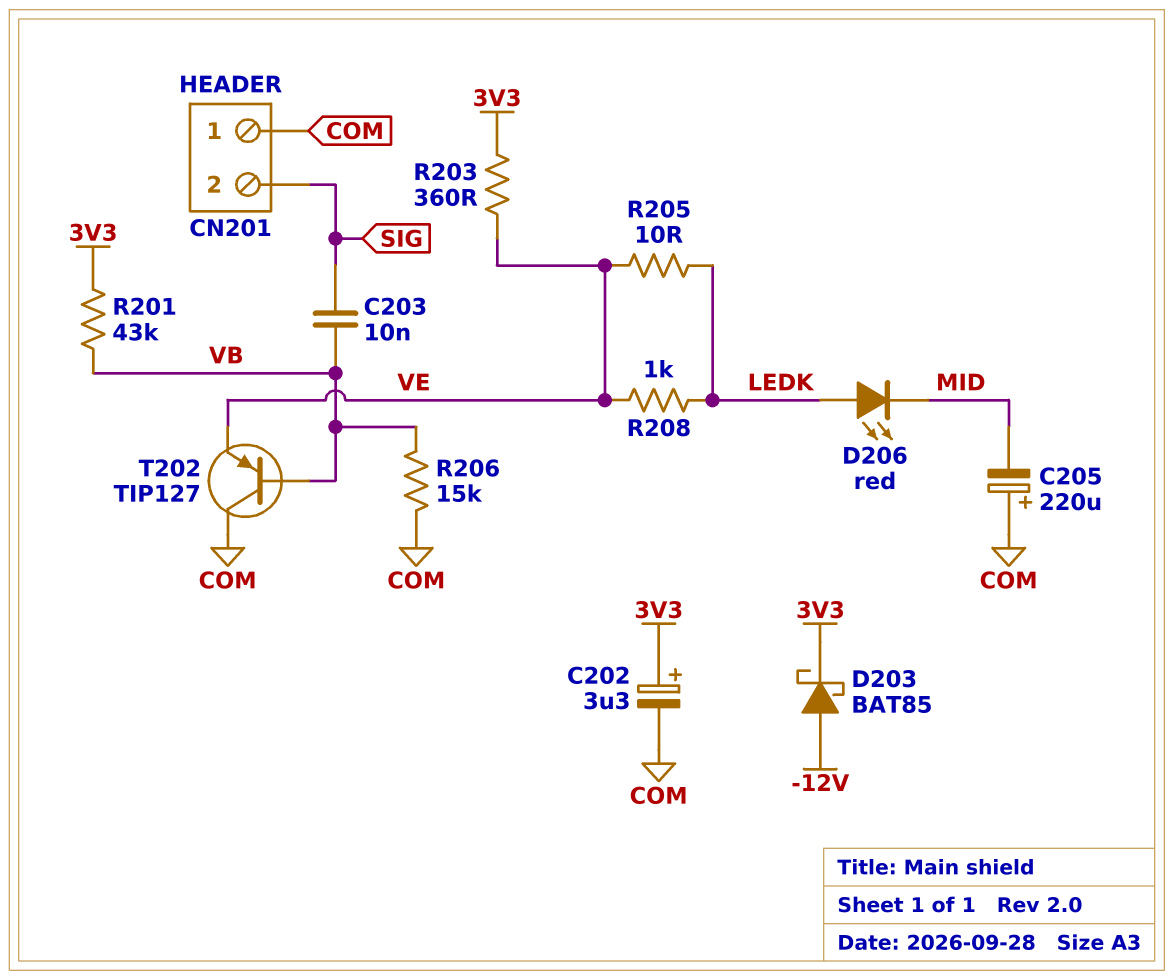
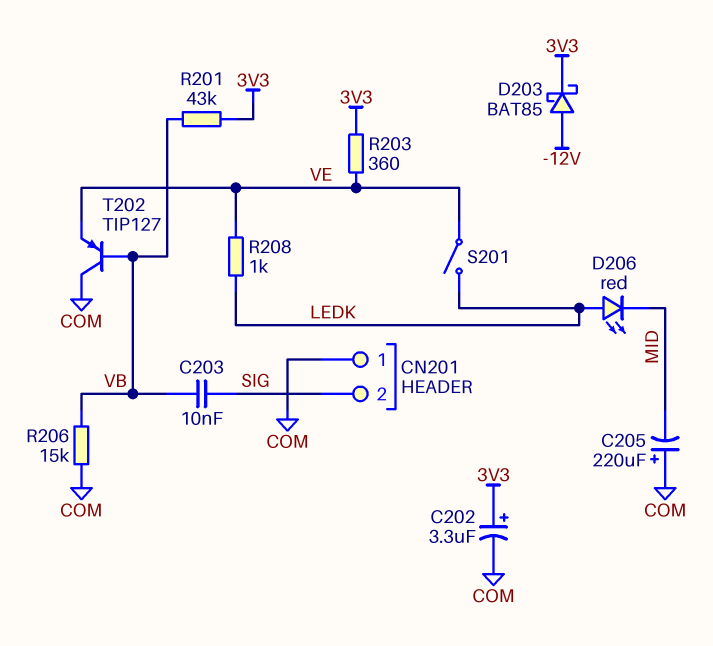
R205: 10 (LEDK, VE) -> none
S201: none -> switch (LEDK, VE)

